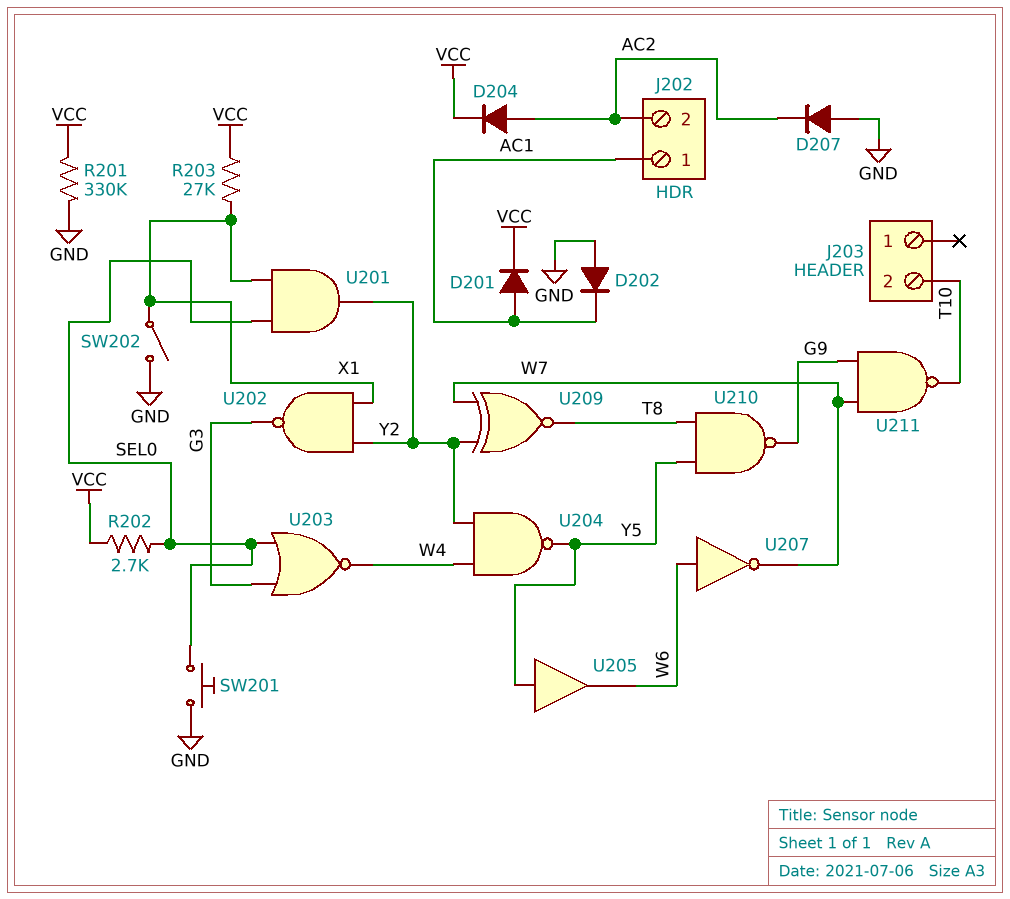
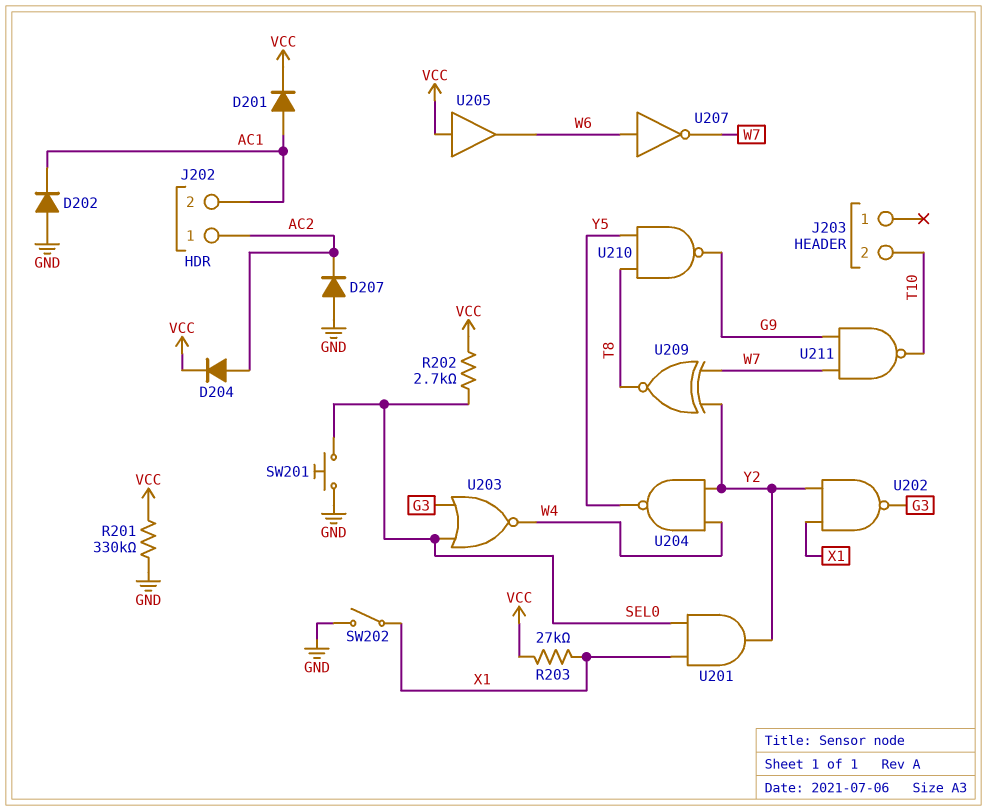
J202 pin 1: AC1 -> AC2
J202 pin 2: AC2 -> AC1
U205: buffer (in Y5, out W6) -> buffer (in VCC, out W6)

